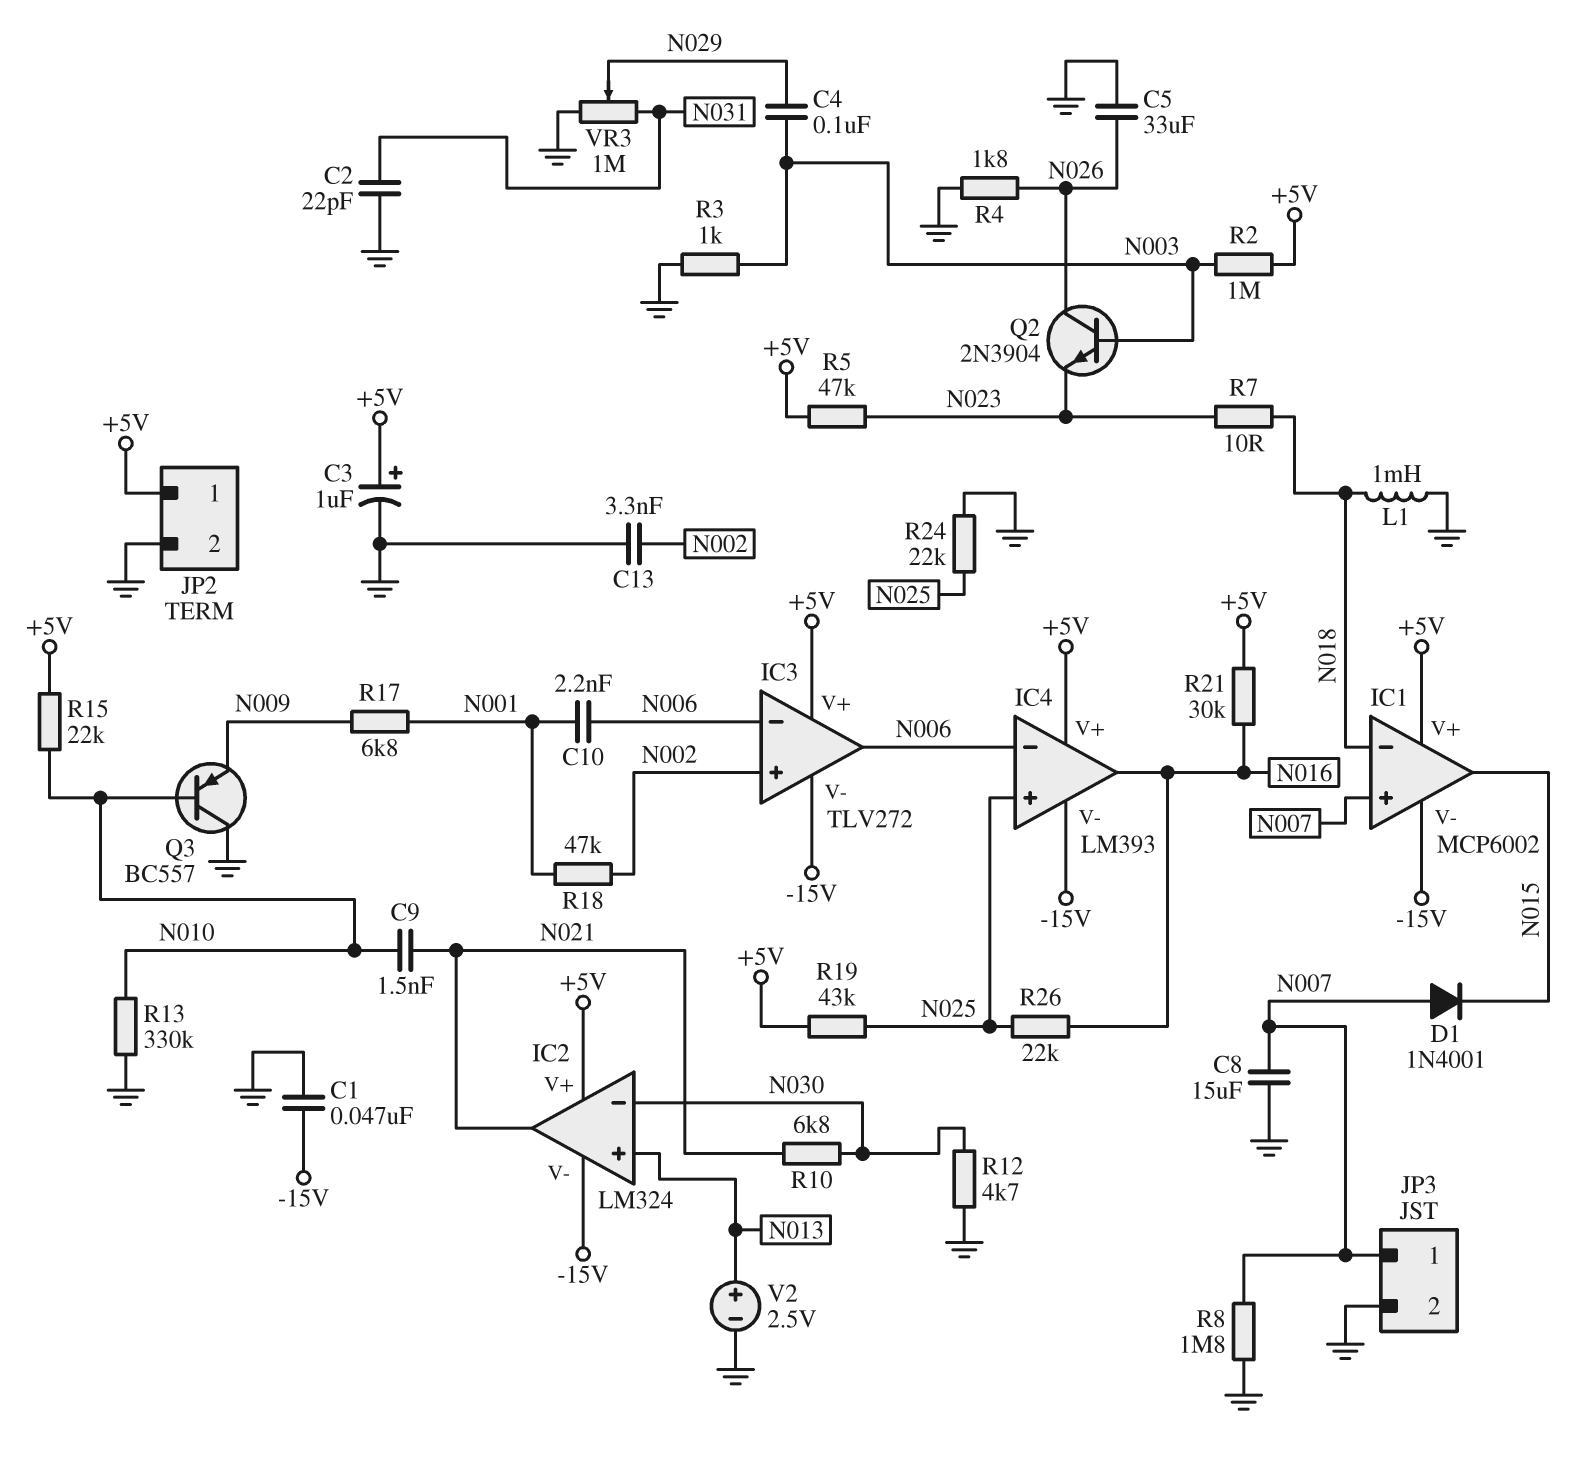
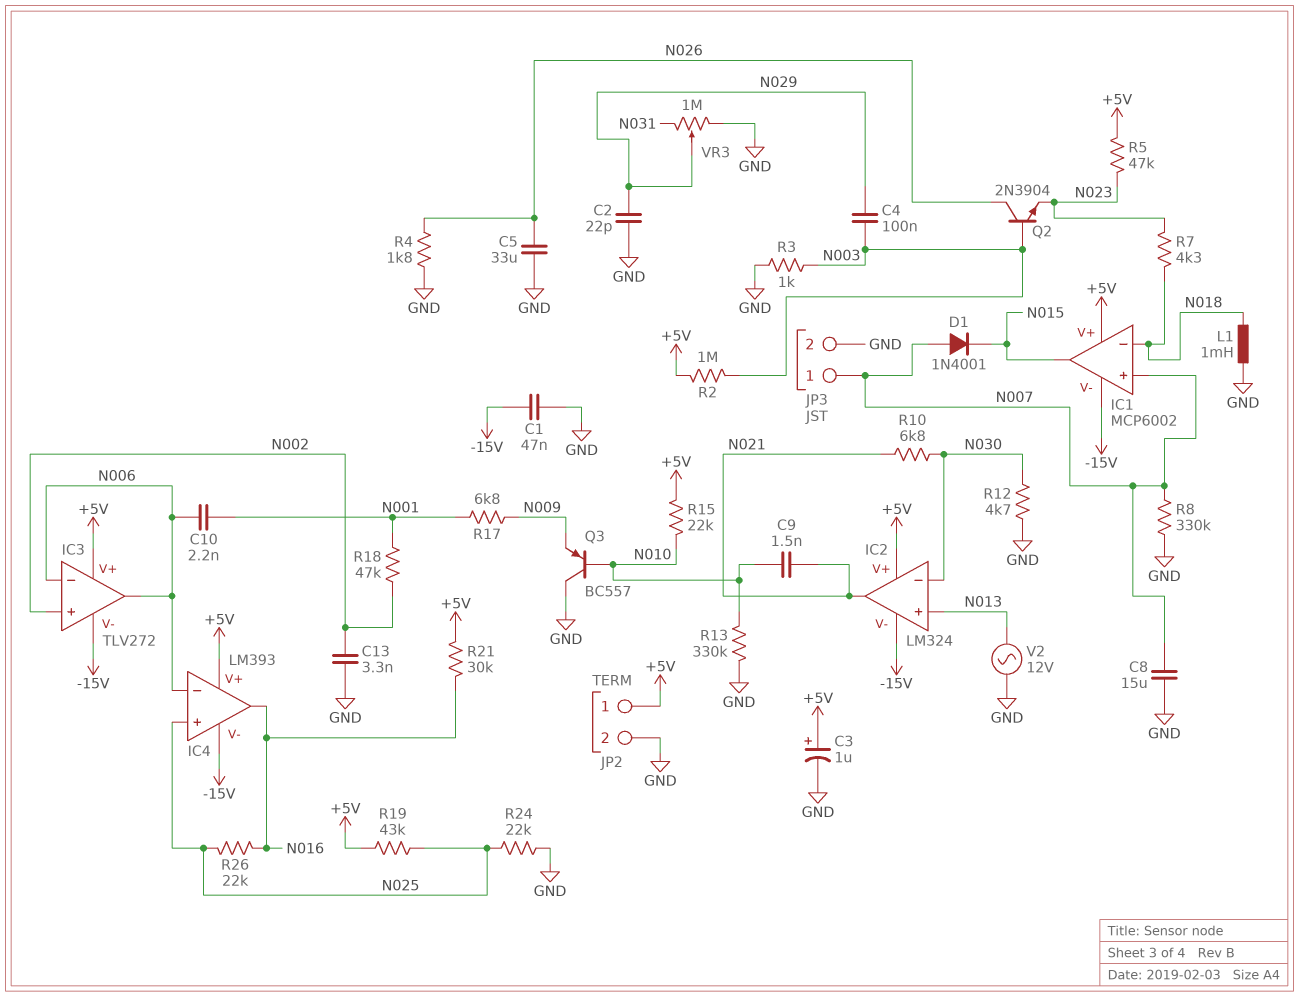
C2: 22pF (GND, N031) -> 22pF (GND, N029)
R7: 10 (N018, N023) -> 4.3k (N018, N023)
R8: 1.8M (GND, N007) -> 330k (GND, N007)
V2: 2.5V (plus N013, minus GND) -> AC 12V (GND, N013)

